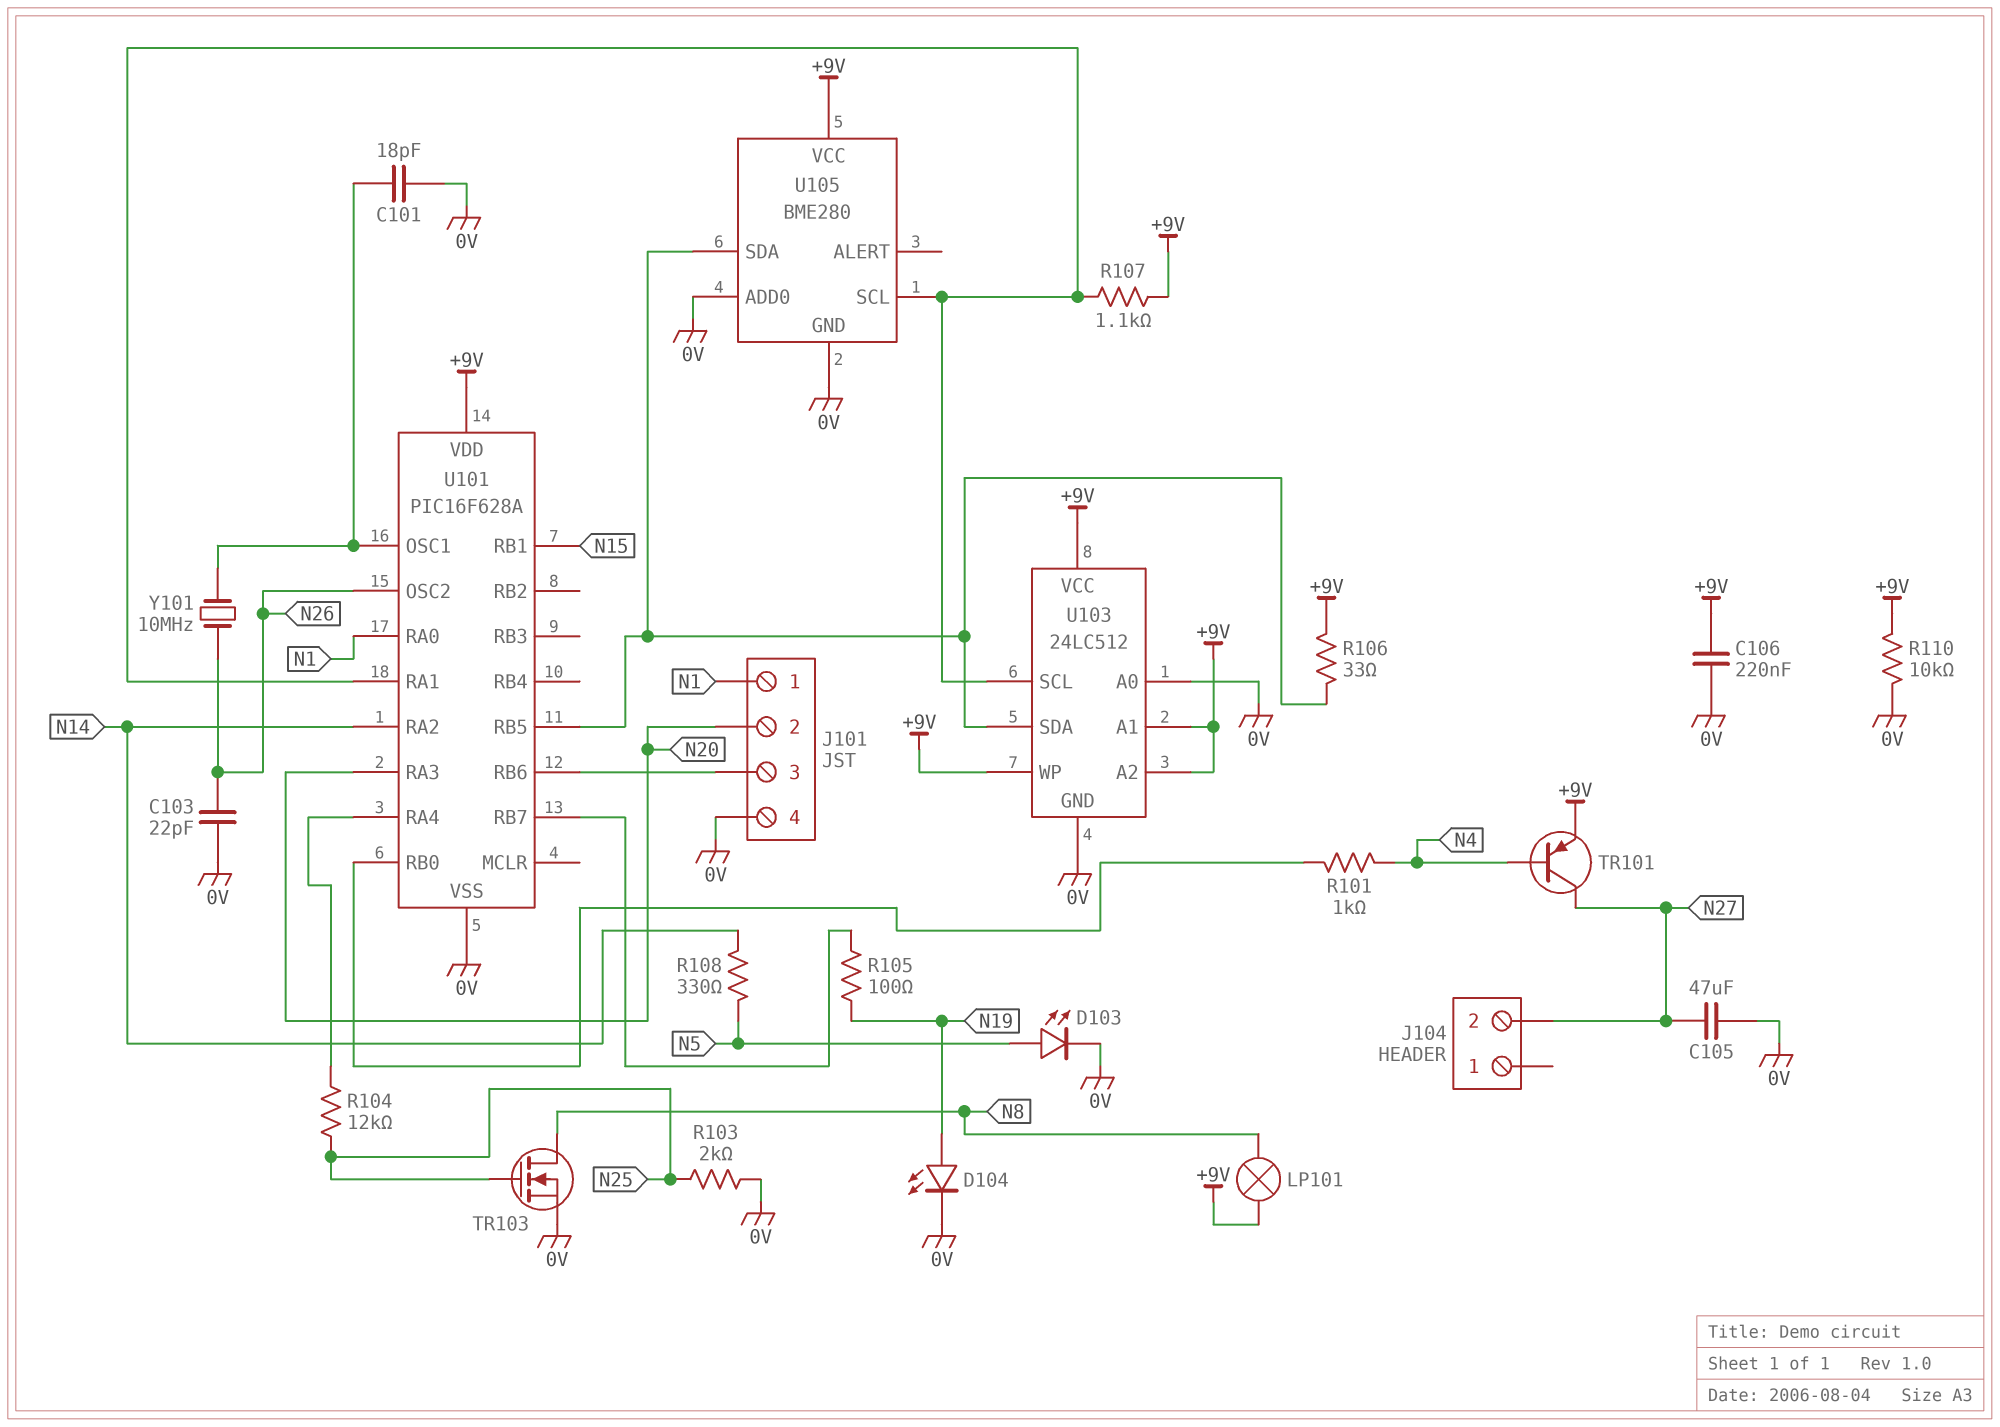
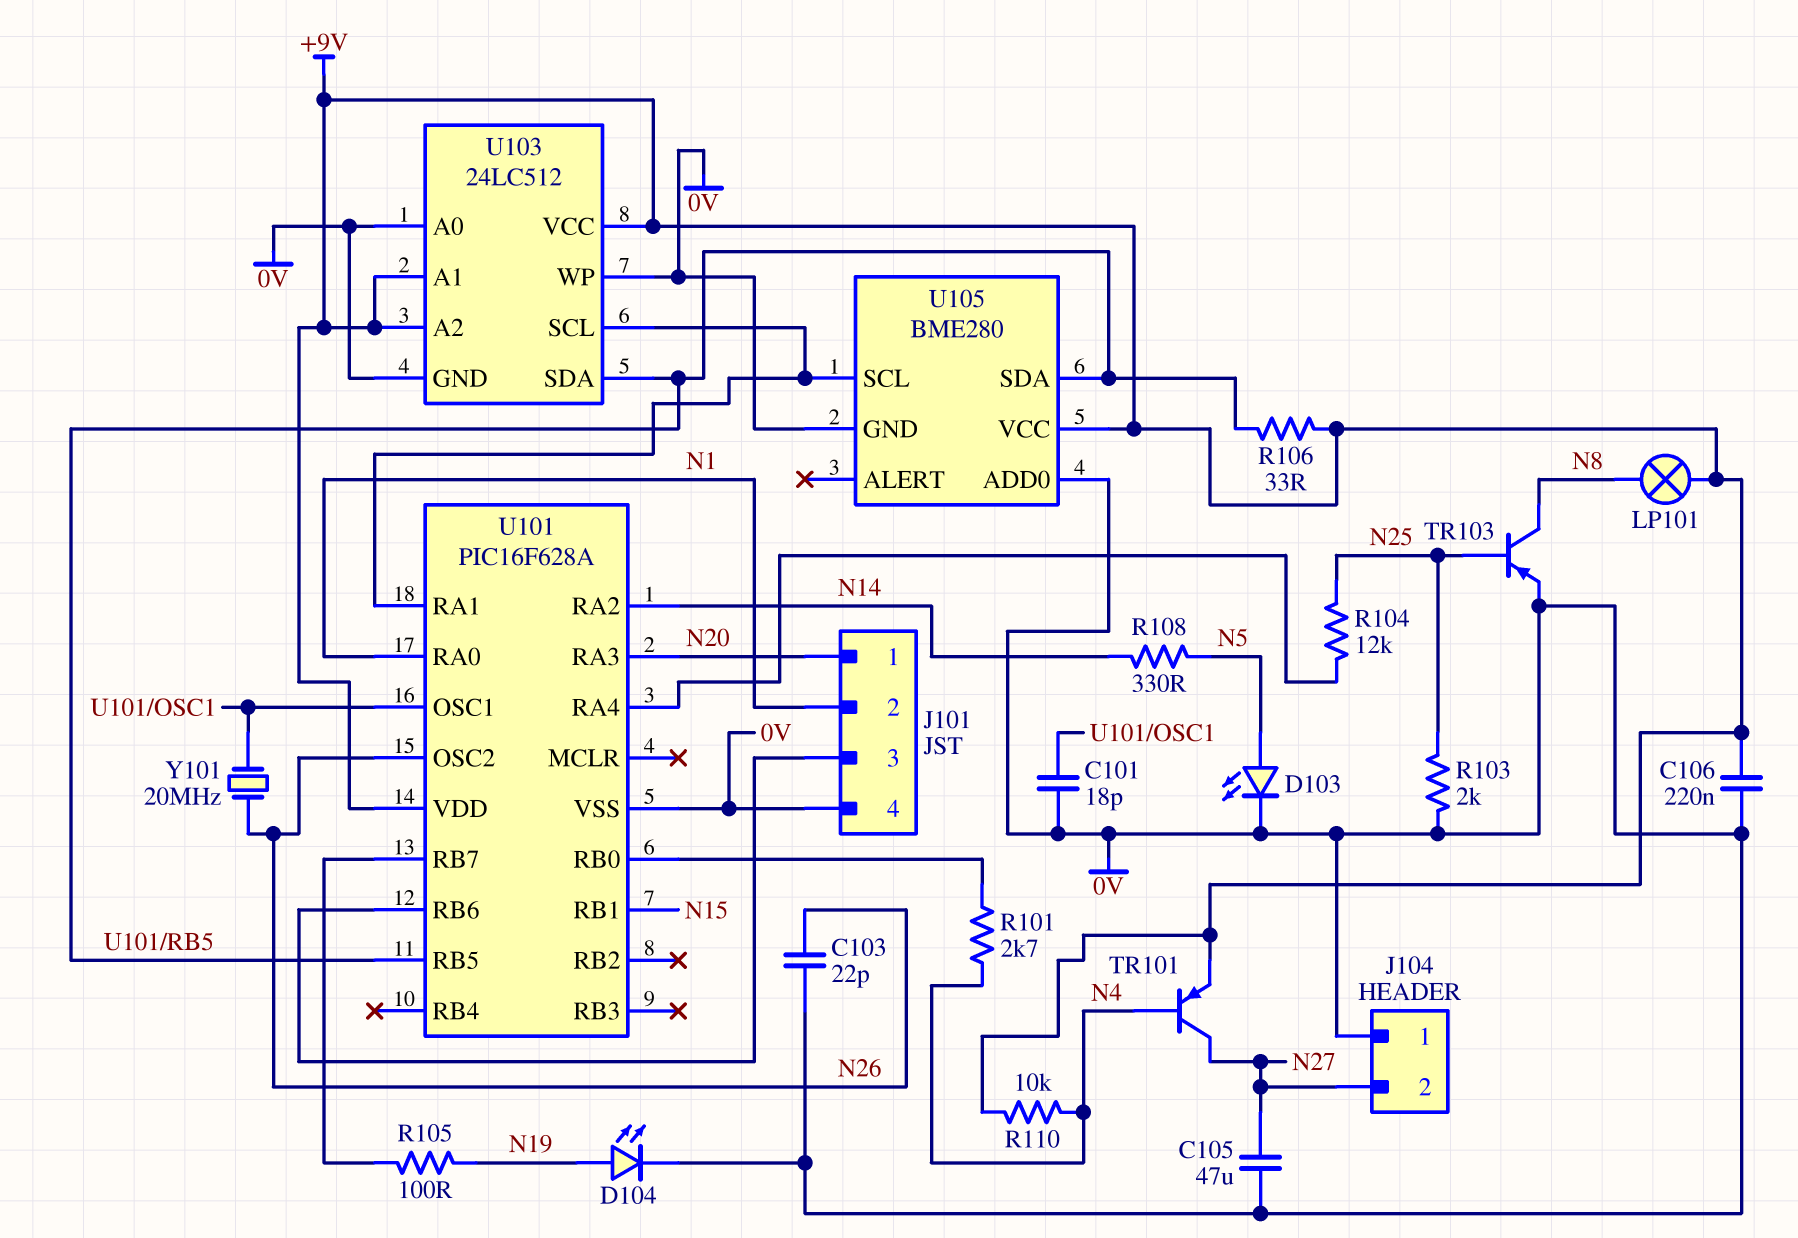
J101 pin 1: N1 -> N20
J101 pin 2: N20 -> N1
J104 pin 1: none -> 0V
R101: 1k (N4, U101/RB0) -> 2.7k (N4, U101/RB0)
R107: 1.1k (+9V, U101/RA1) -> none
R110: 10k (+9V, 0V) -> 10k (+9V, N4)
TR103: NMOS (G N25, D N8, S 0V) -> PNP (B N25, C N8, E 0V)
U103 pin WP: +9V -> 0V
Y101: 10MHz (N26, U101/OSC1) -> 20MHz (N26, U101/OSC1)

